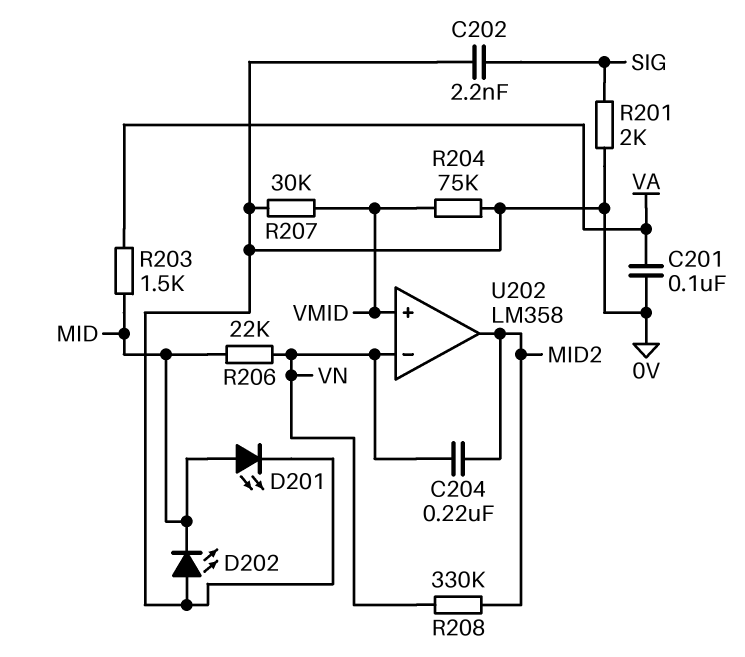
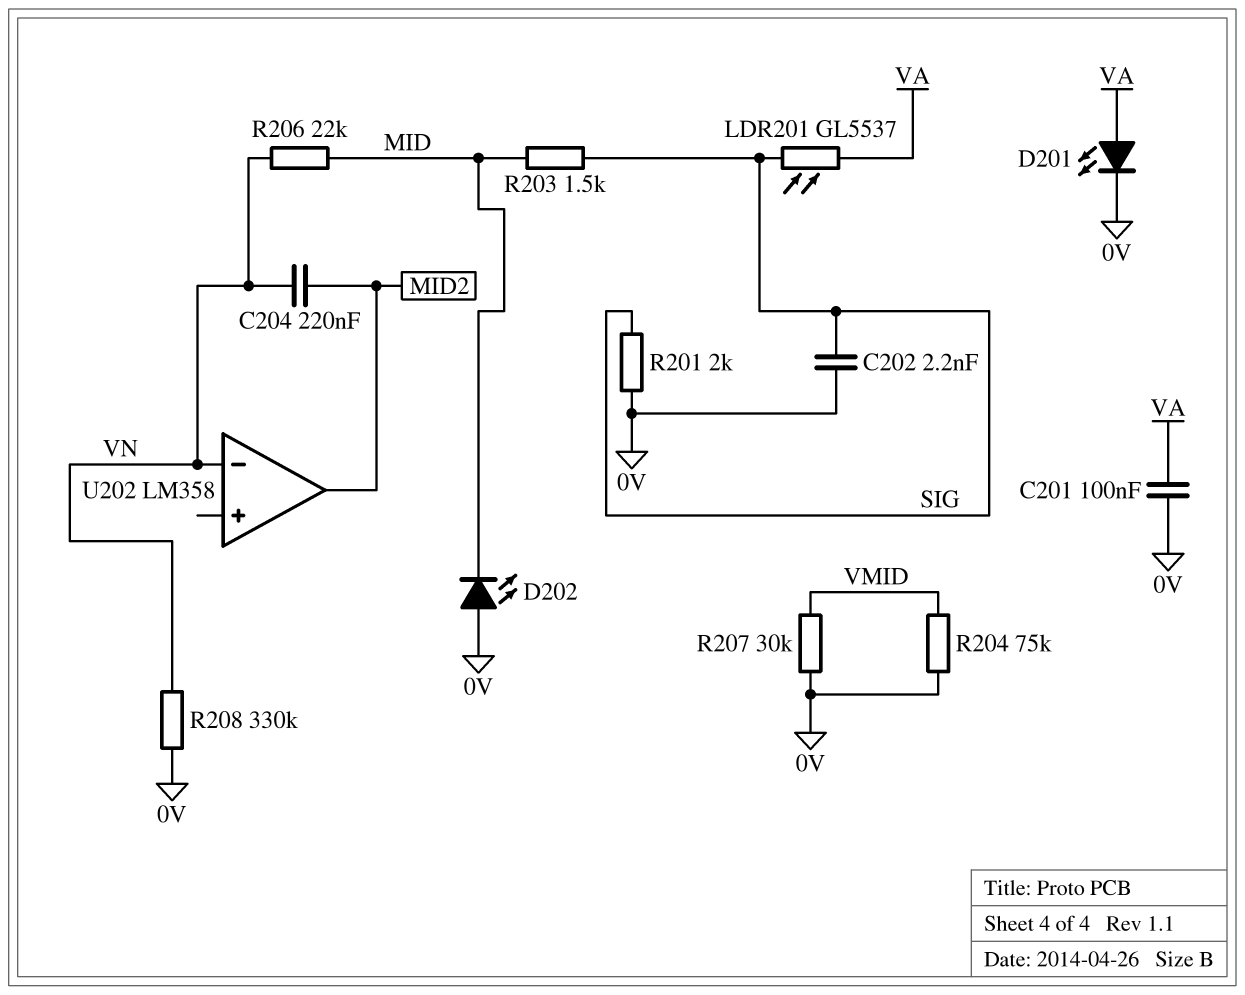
D201: LED (A MID, K 0V) -> LED (A VA, K 0V)
LDR201: none -> GL5537 (SIG, VA)
R203: 1.5k (MID, VA) -> 1.5k (MID, SIG)
R208: 330k (MID2, VN) -> 330k (0V, VN)
U202 pin in+: VMID -> none

